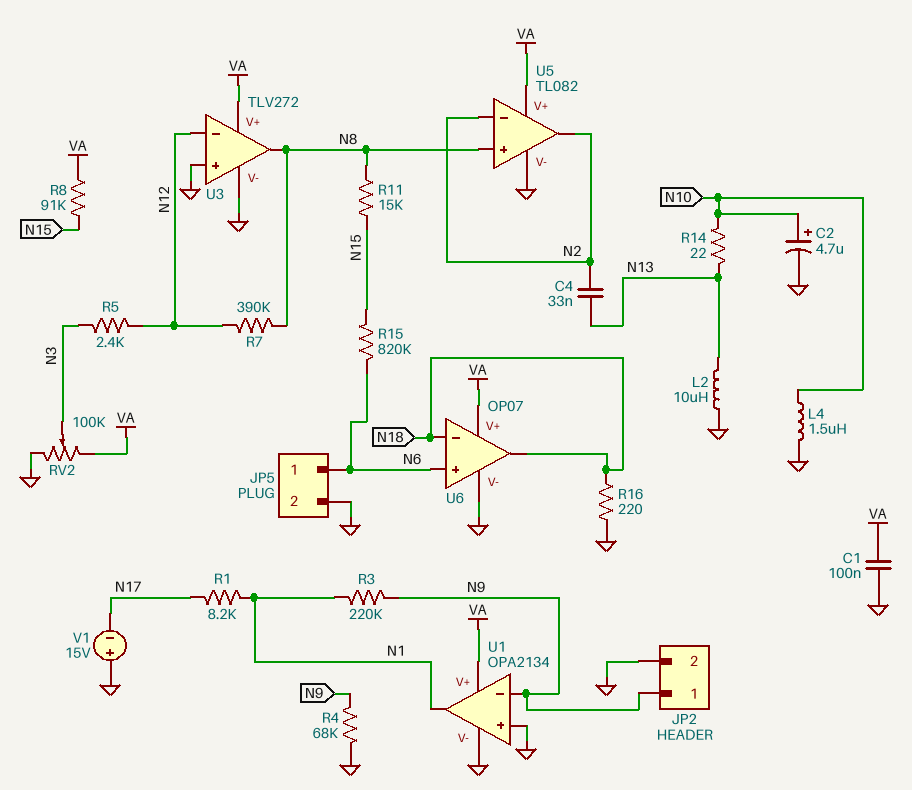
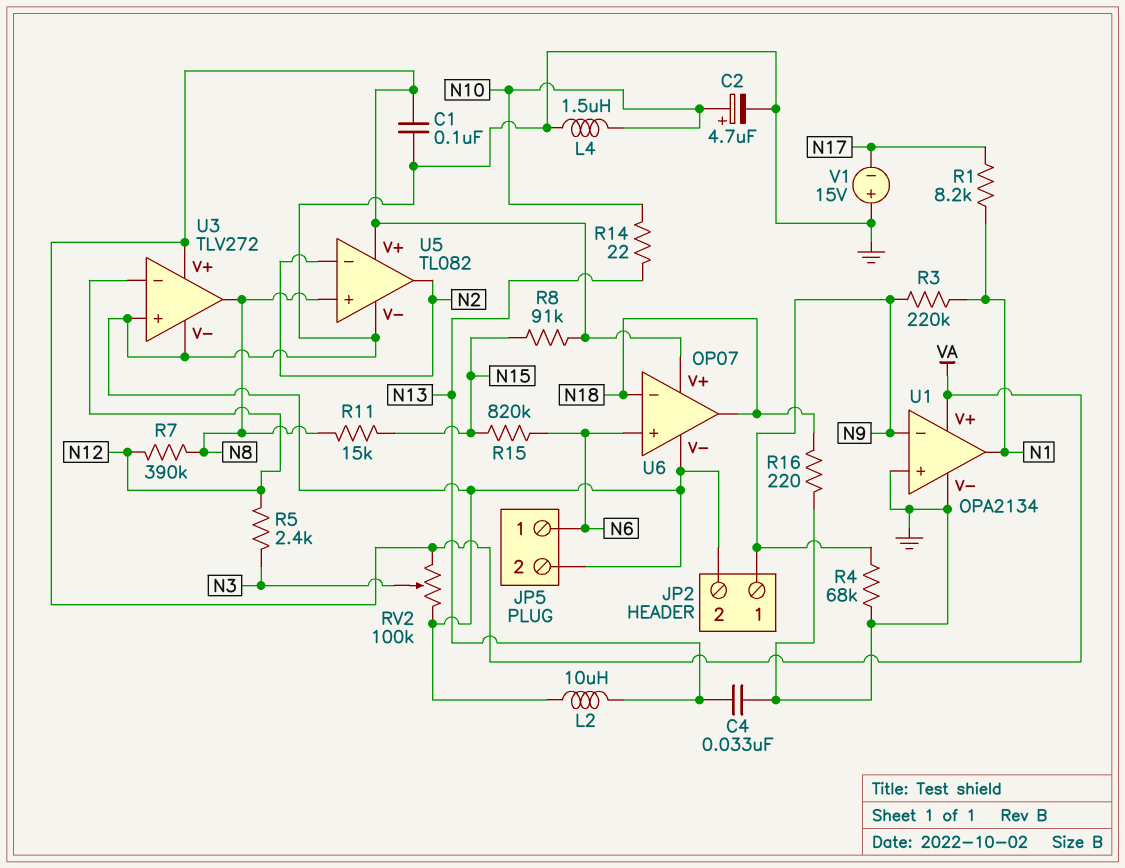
C4: 33nF (N2, N13) -> 33nF (GND, N13)

